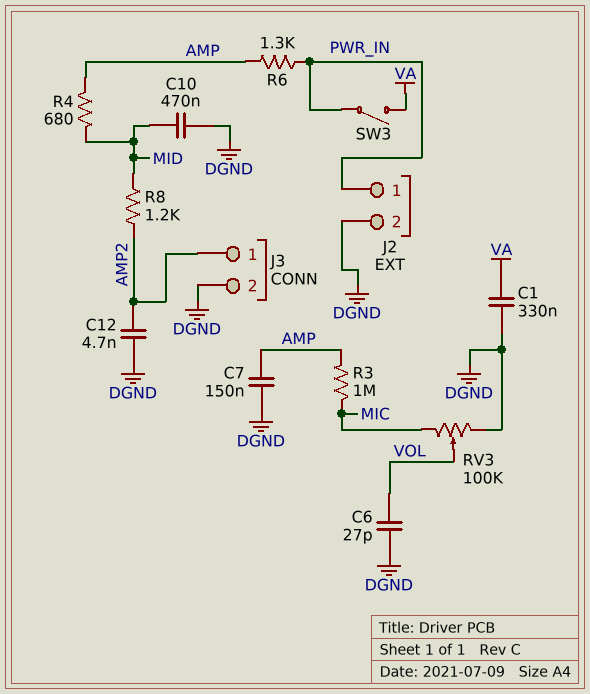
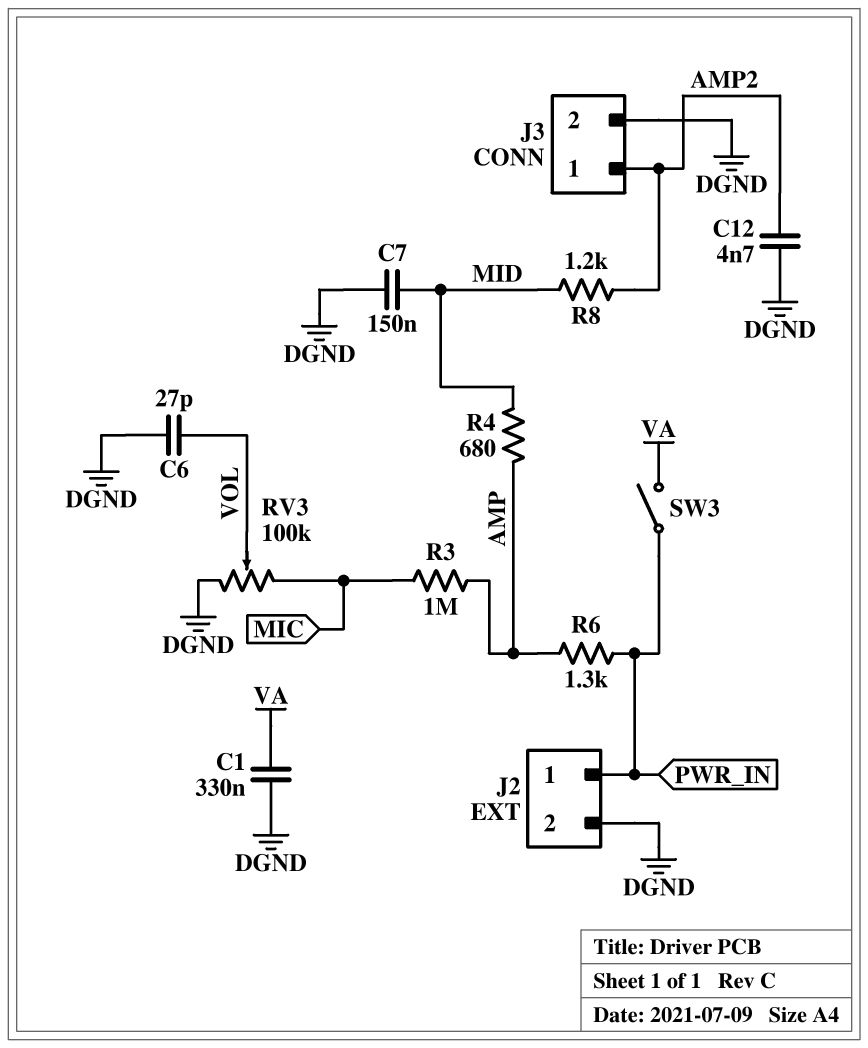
C7: 150nF (AMP, DGND) -> 150nF (DGND, MID)
C10: 470nF (DGND, MID) -> none

